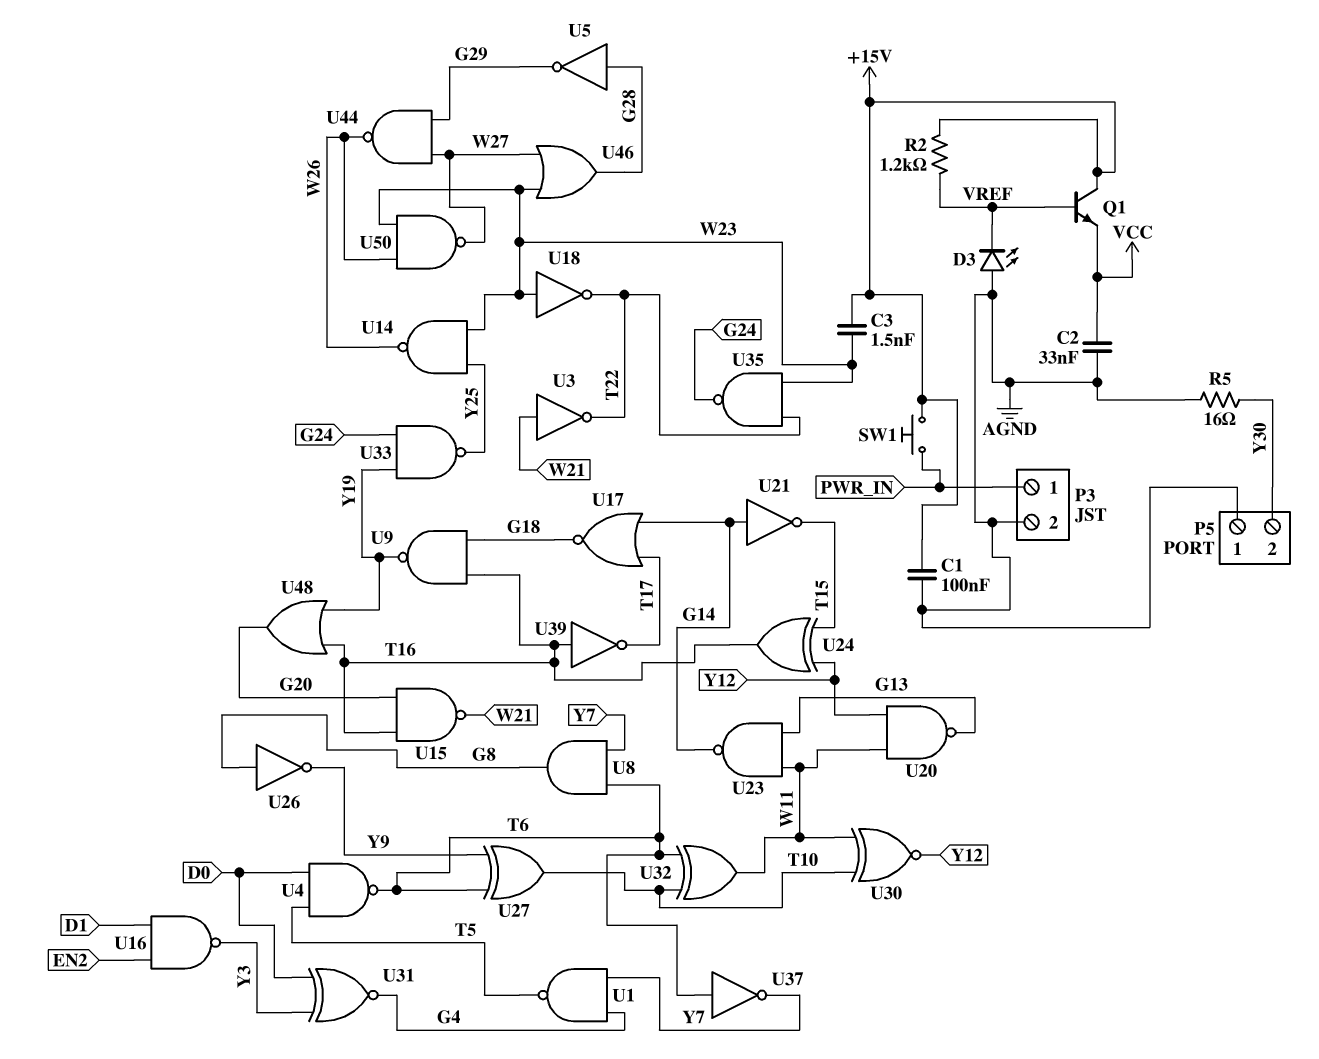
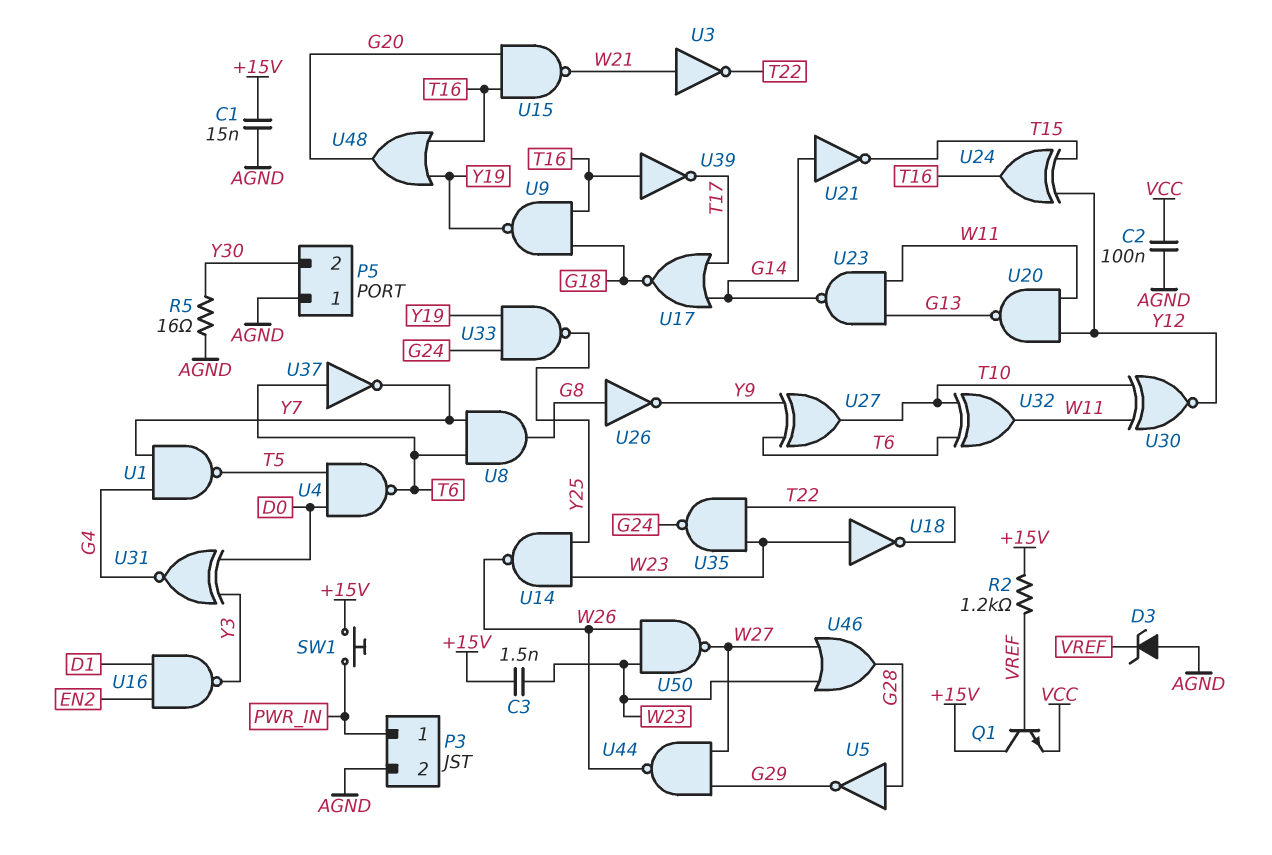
C1: 100nF (+15V, AGND) -> 15nF (+15V, AGND)
C2: 33nF (AGND, VCC) -> 100nF (AGND, VCC)
D3: LED (A AGND, K VREF) -> zener (A AGND, K VREF)

